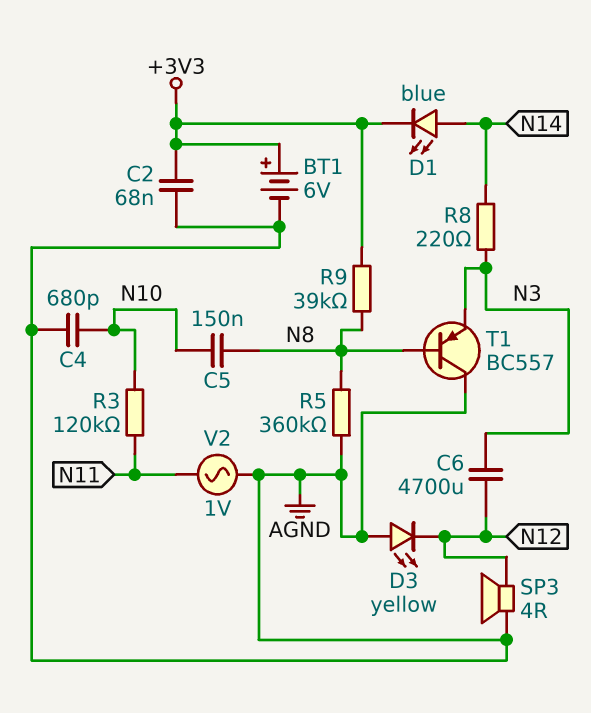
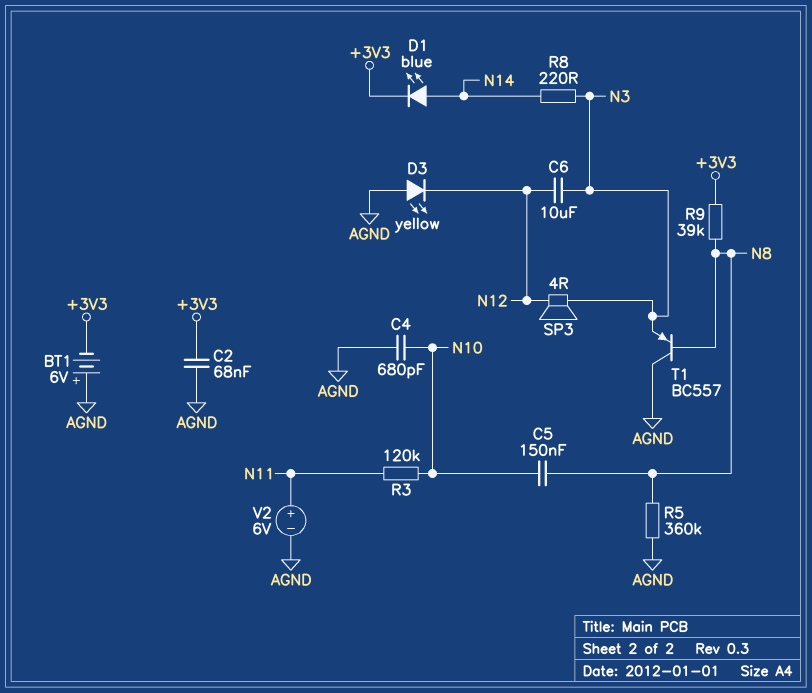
BT1: 6V (plus +3V3, minus AGND) -> 6V (plus AGND, minus +3V3)
C6: 4700uF (N3, N12) -> 10uF (N3, N12)
SP3: speaker 4R (AGND, N12) -> speaker 4R (N3, N12)
V2: AC 1V (AGND, N11) -> 6V (plus N11, minus AGND)

